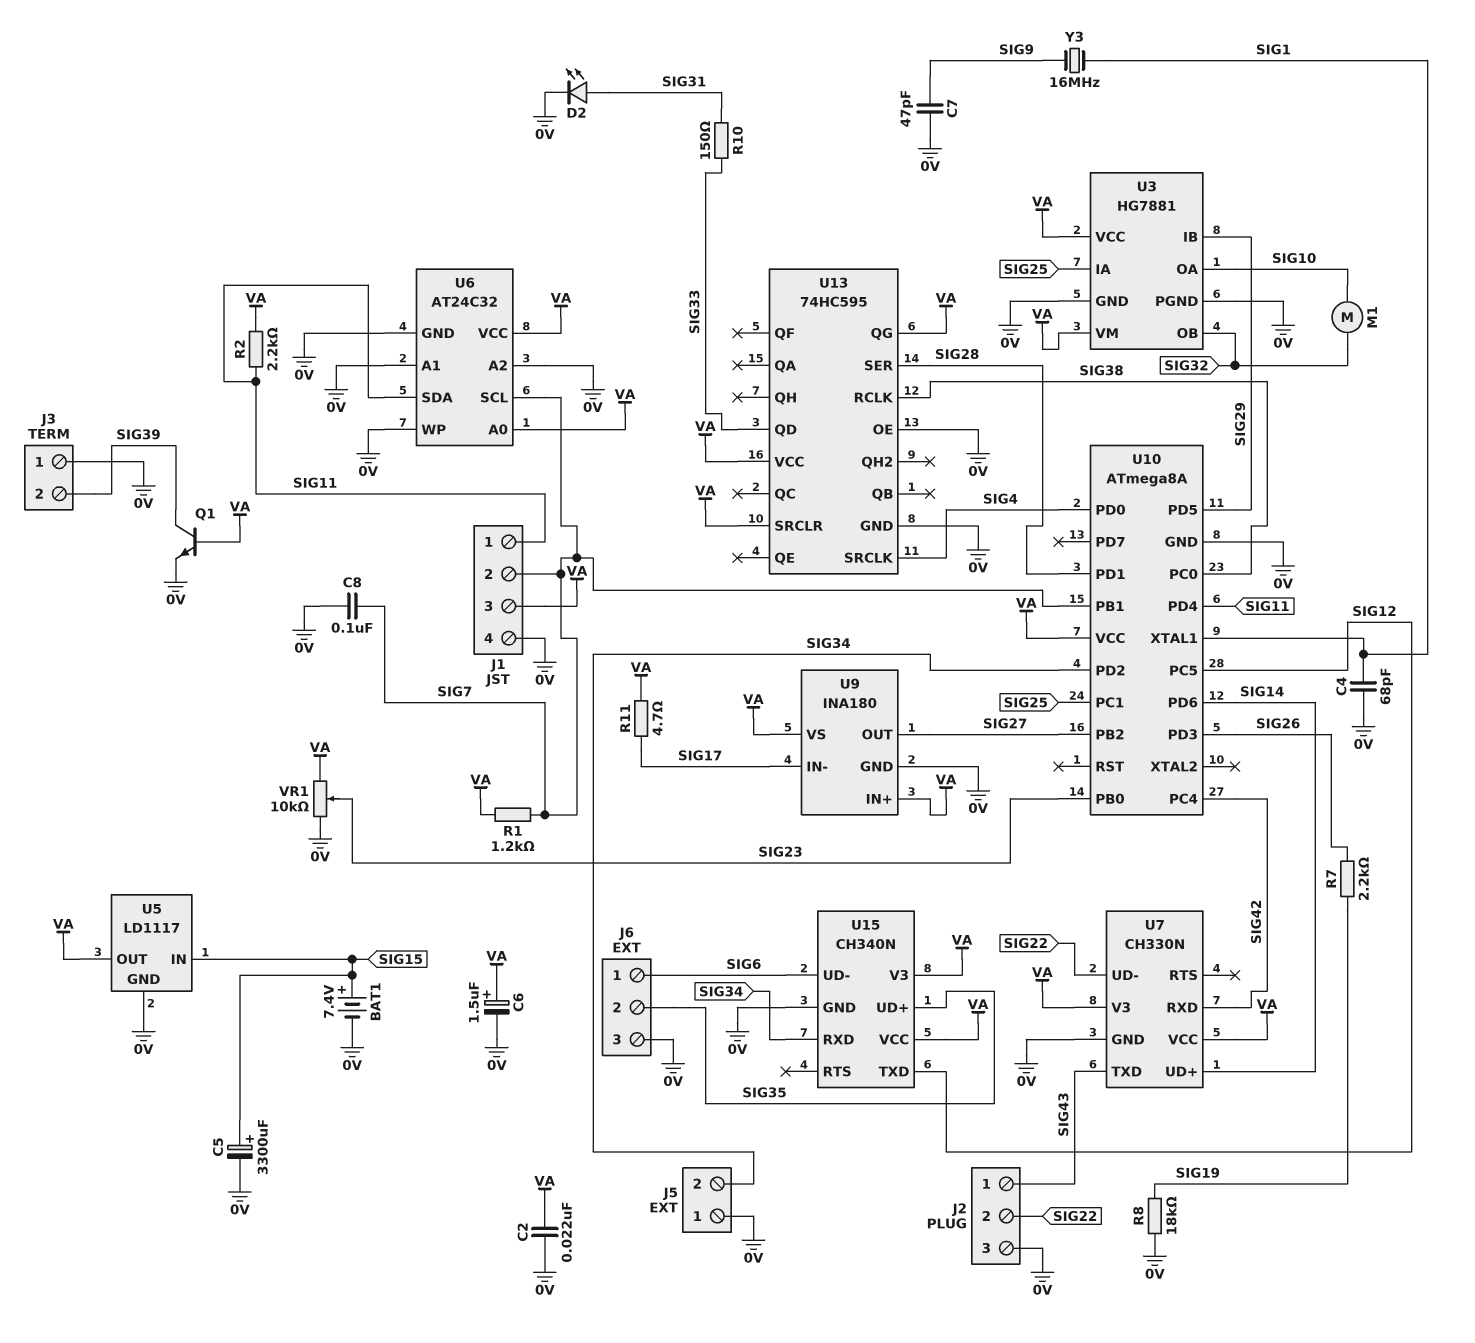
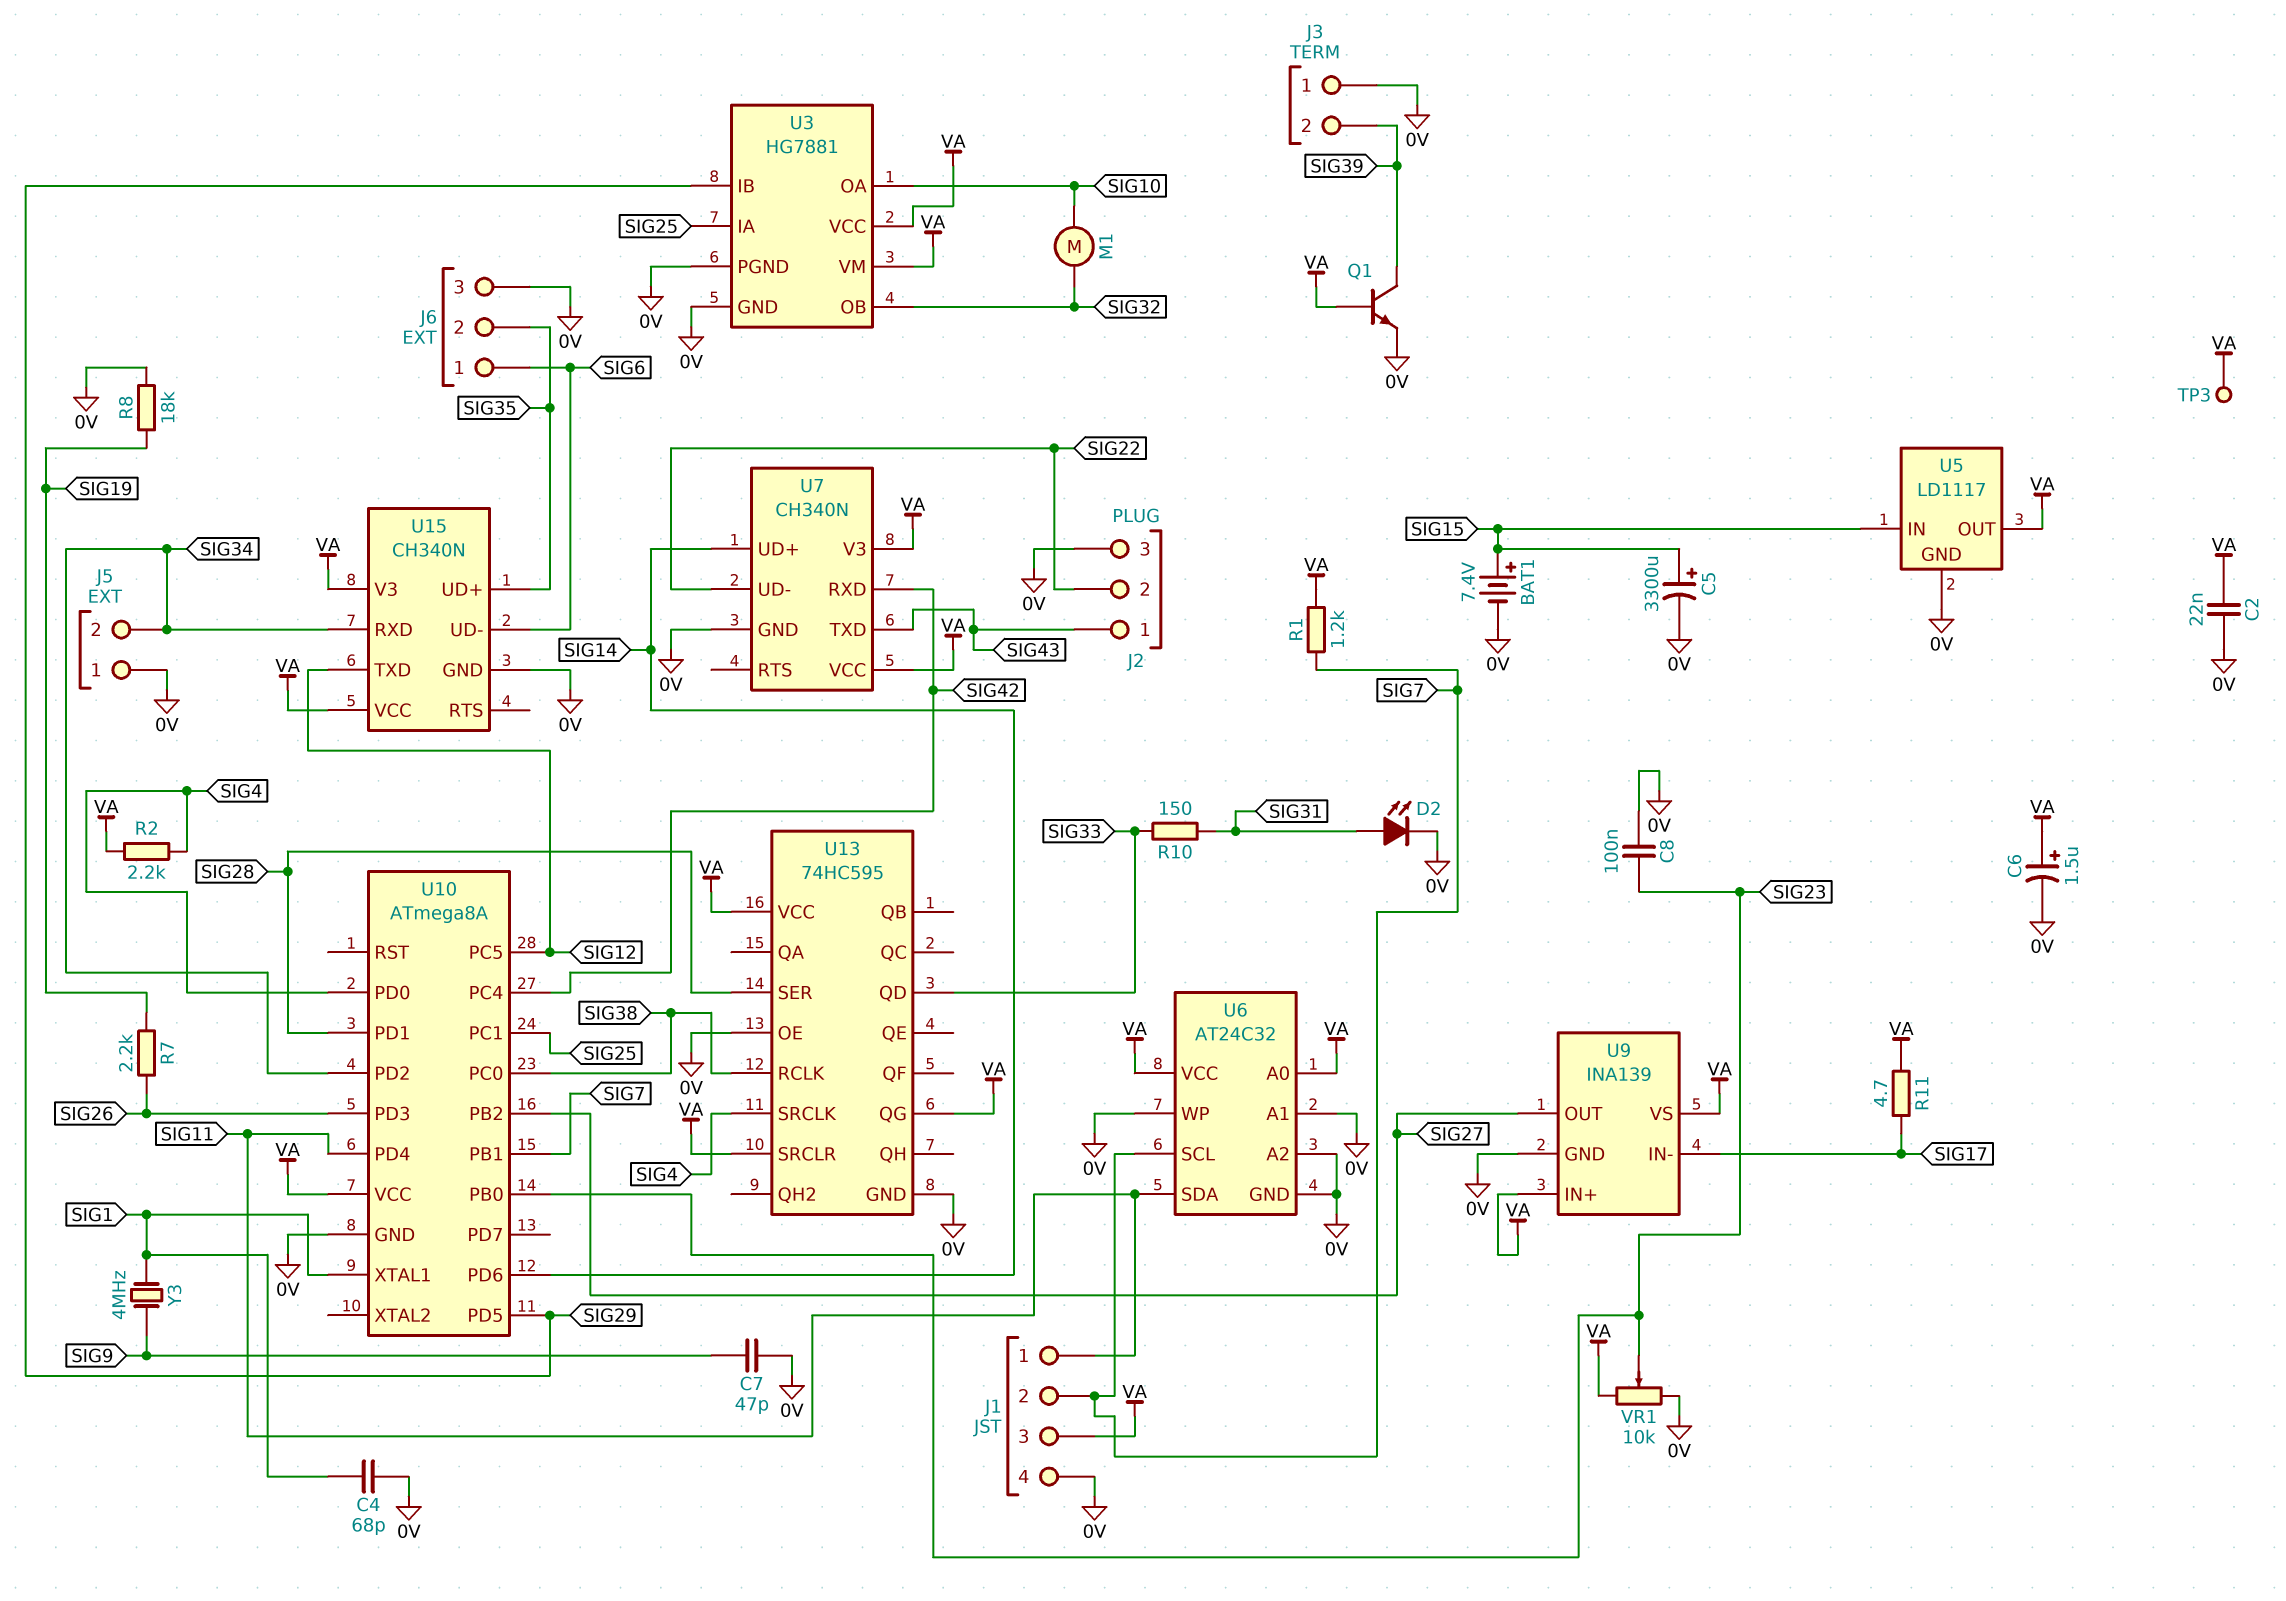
C8: 100nF (0V, SIG7) -> 100nF (0V, SIG23)
R2: 2.2k (SIG11, VA) -> 2.2k (SIG4, VA)
TP3: none -> test point (VA)
U7: CH330N -> CH340N
U9: INA180 -> INA139
Y3: 16MHz (SIG1, SIG9) -> 4MHz (SIG1, SIG9)

